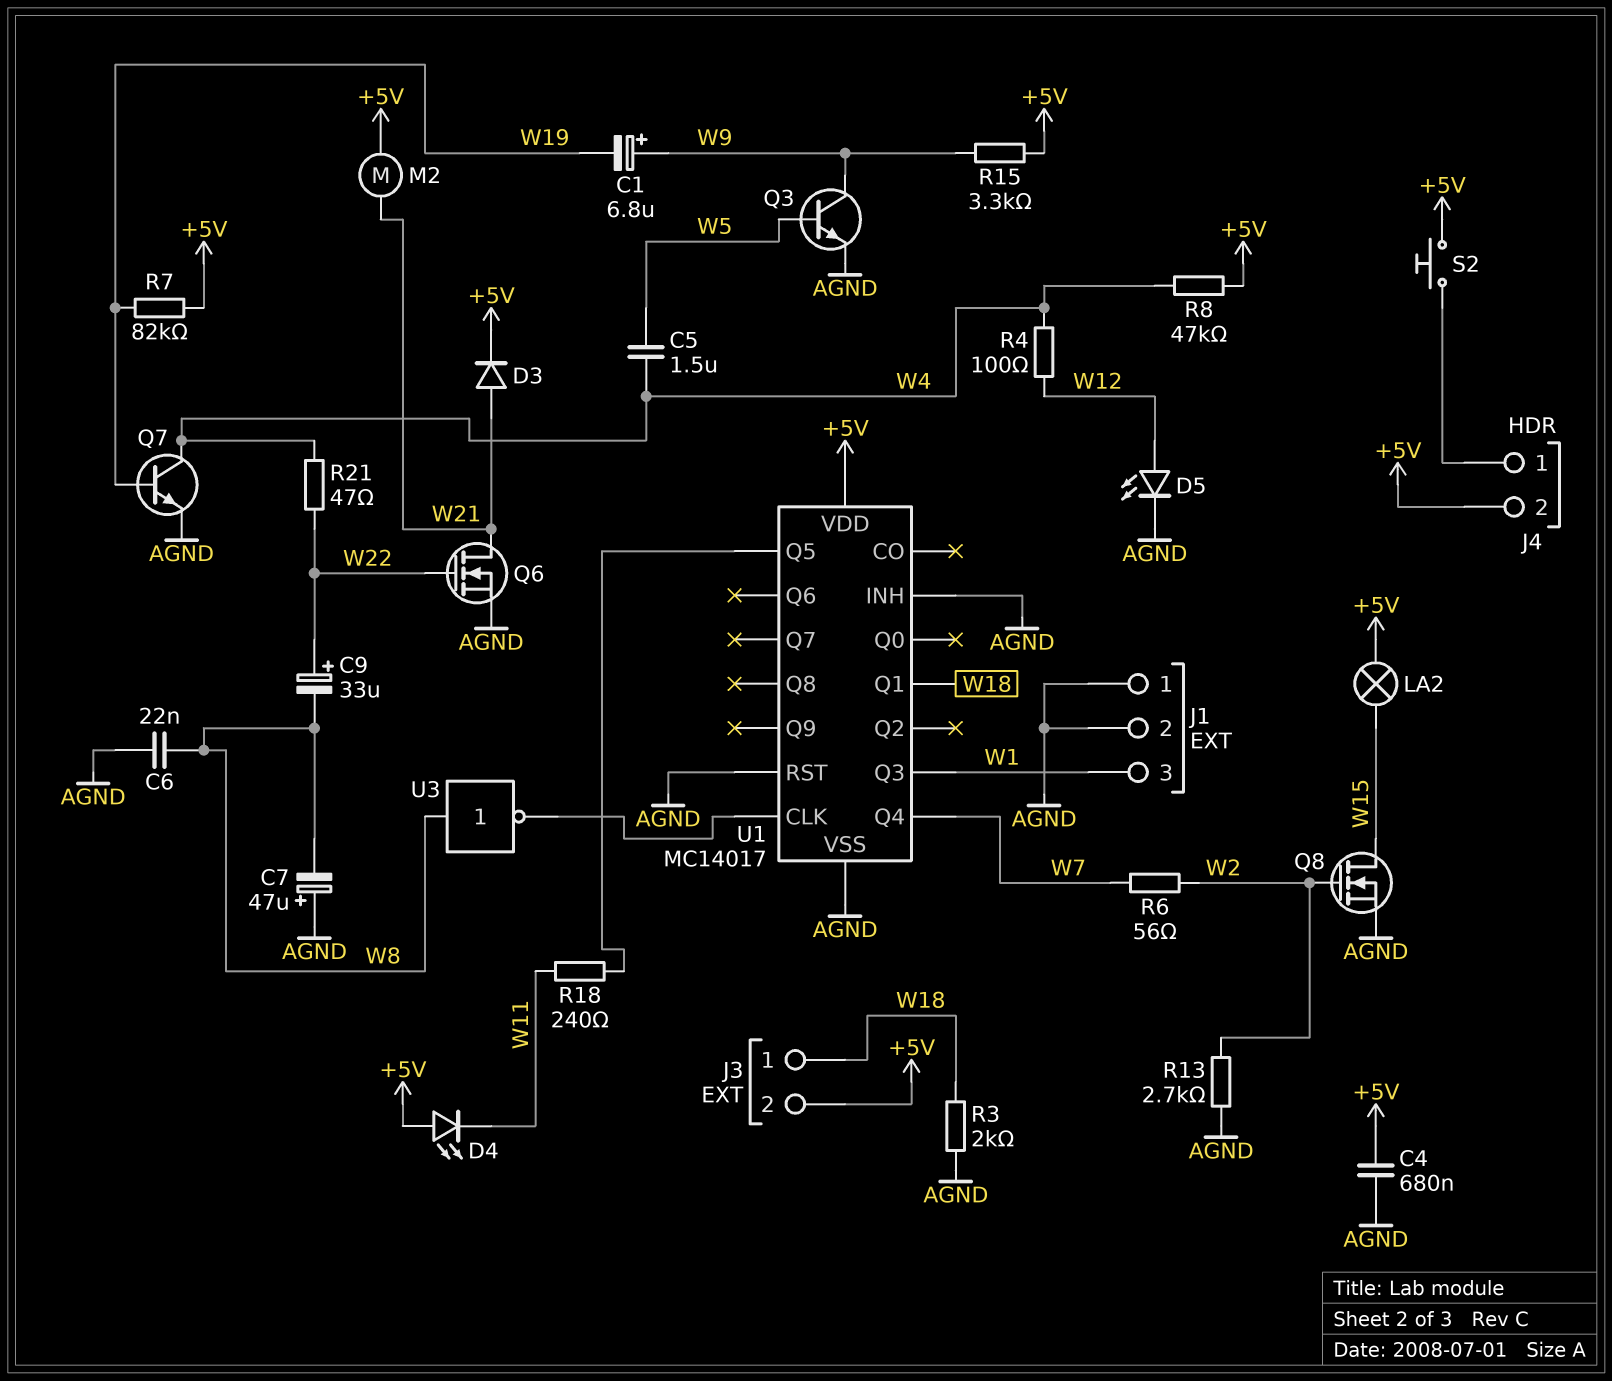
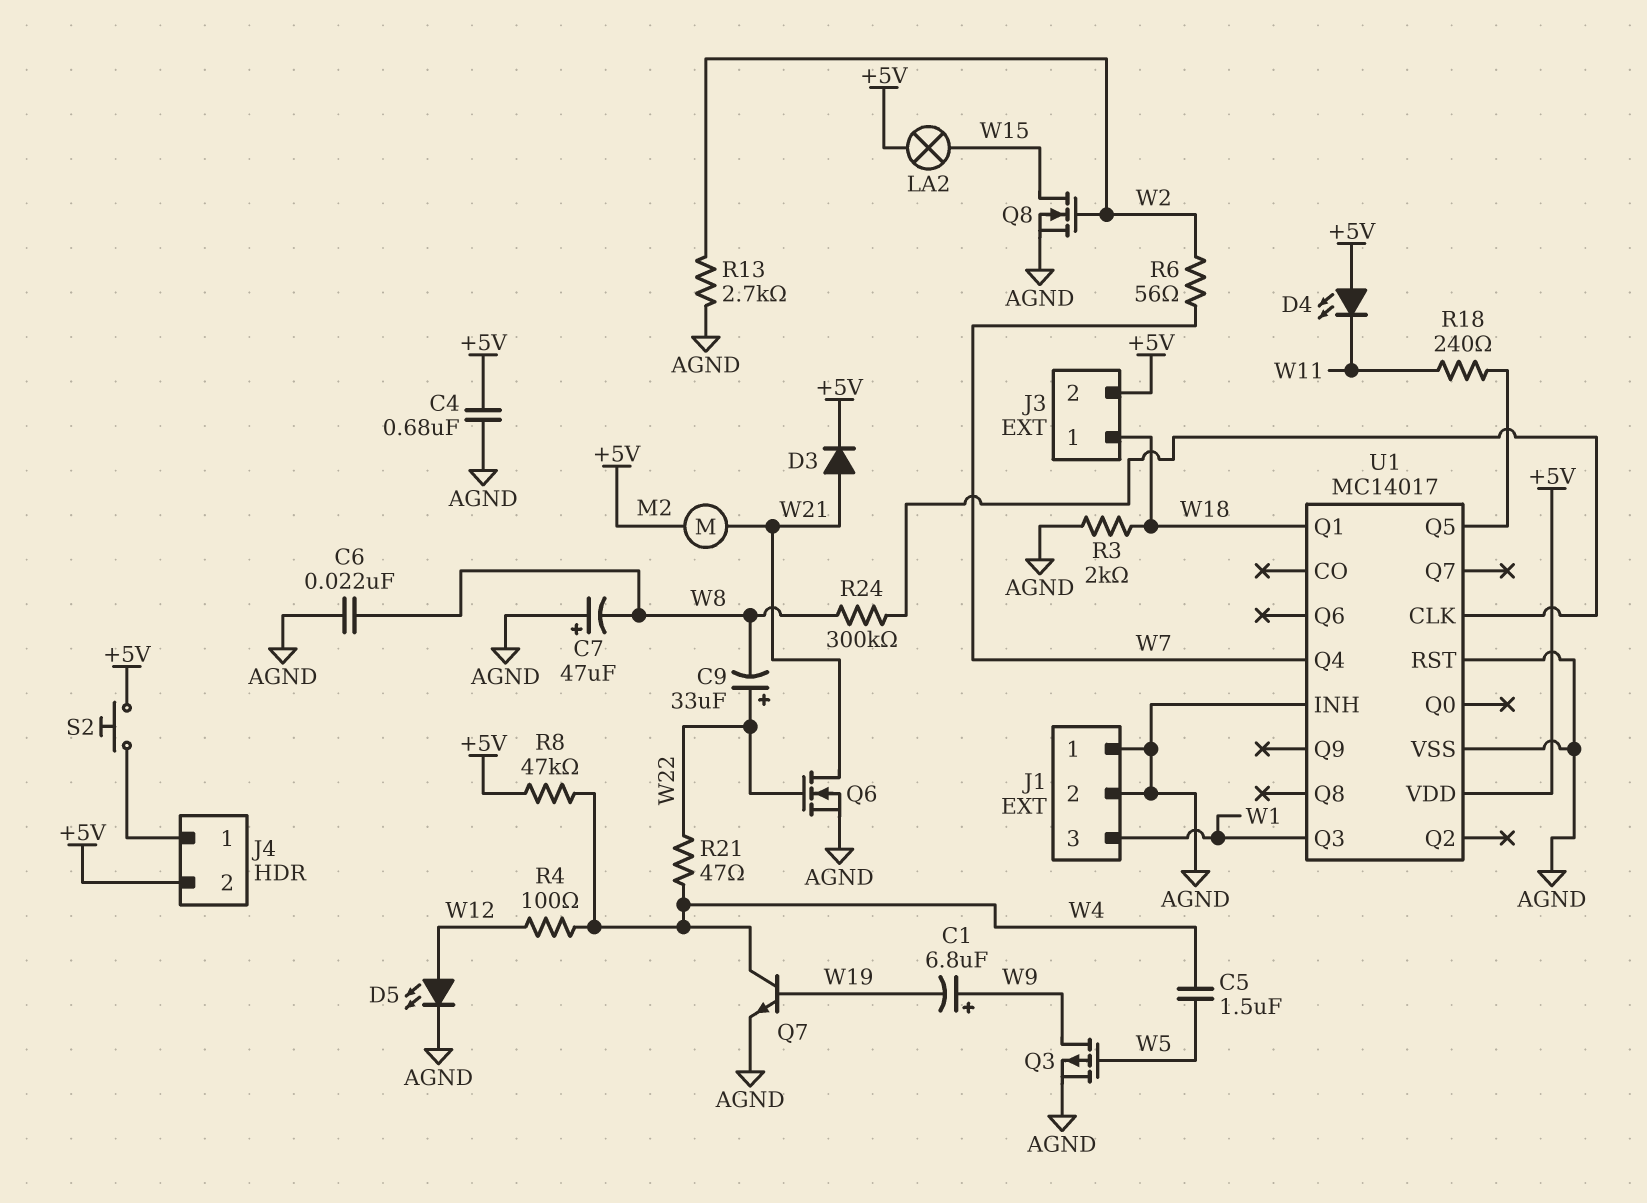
Q3: NPN (B W5, C W9, E AGND) -> PMOS (G W5, D W9, S AGND)
R7: 82k (+5V, W19) -> none
R15: 3.3k (+5V, W9) -> none
R24: none -> 300k (U1/CLK, W8)
U3: NOT (in W8, out U1/CLK) -> none

